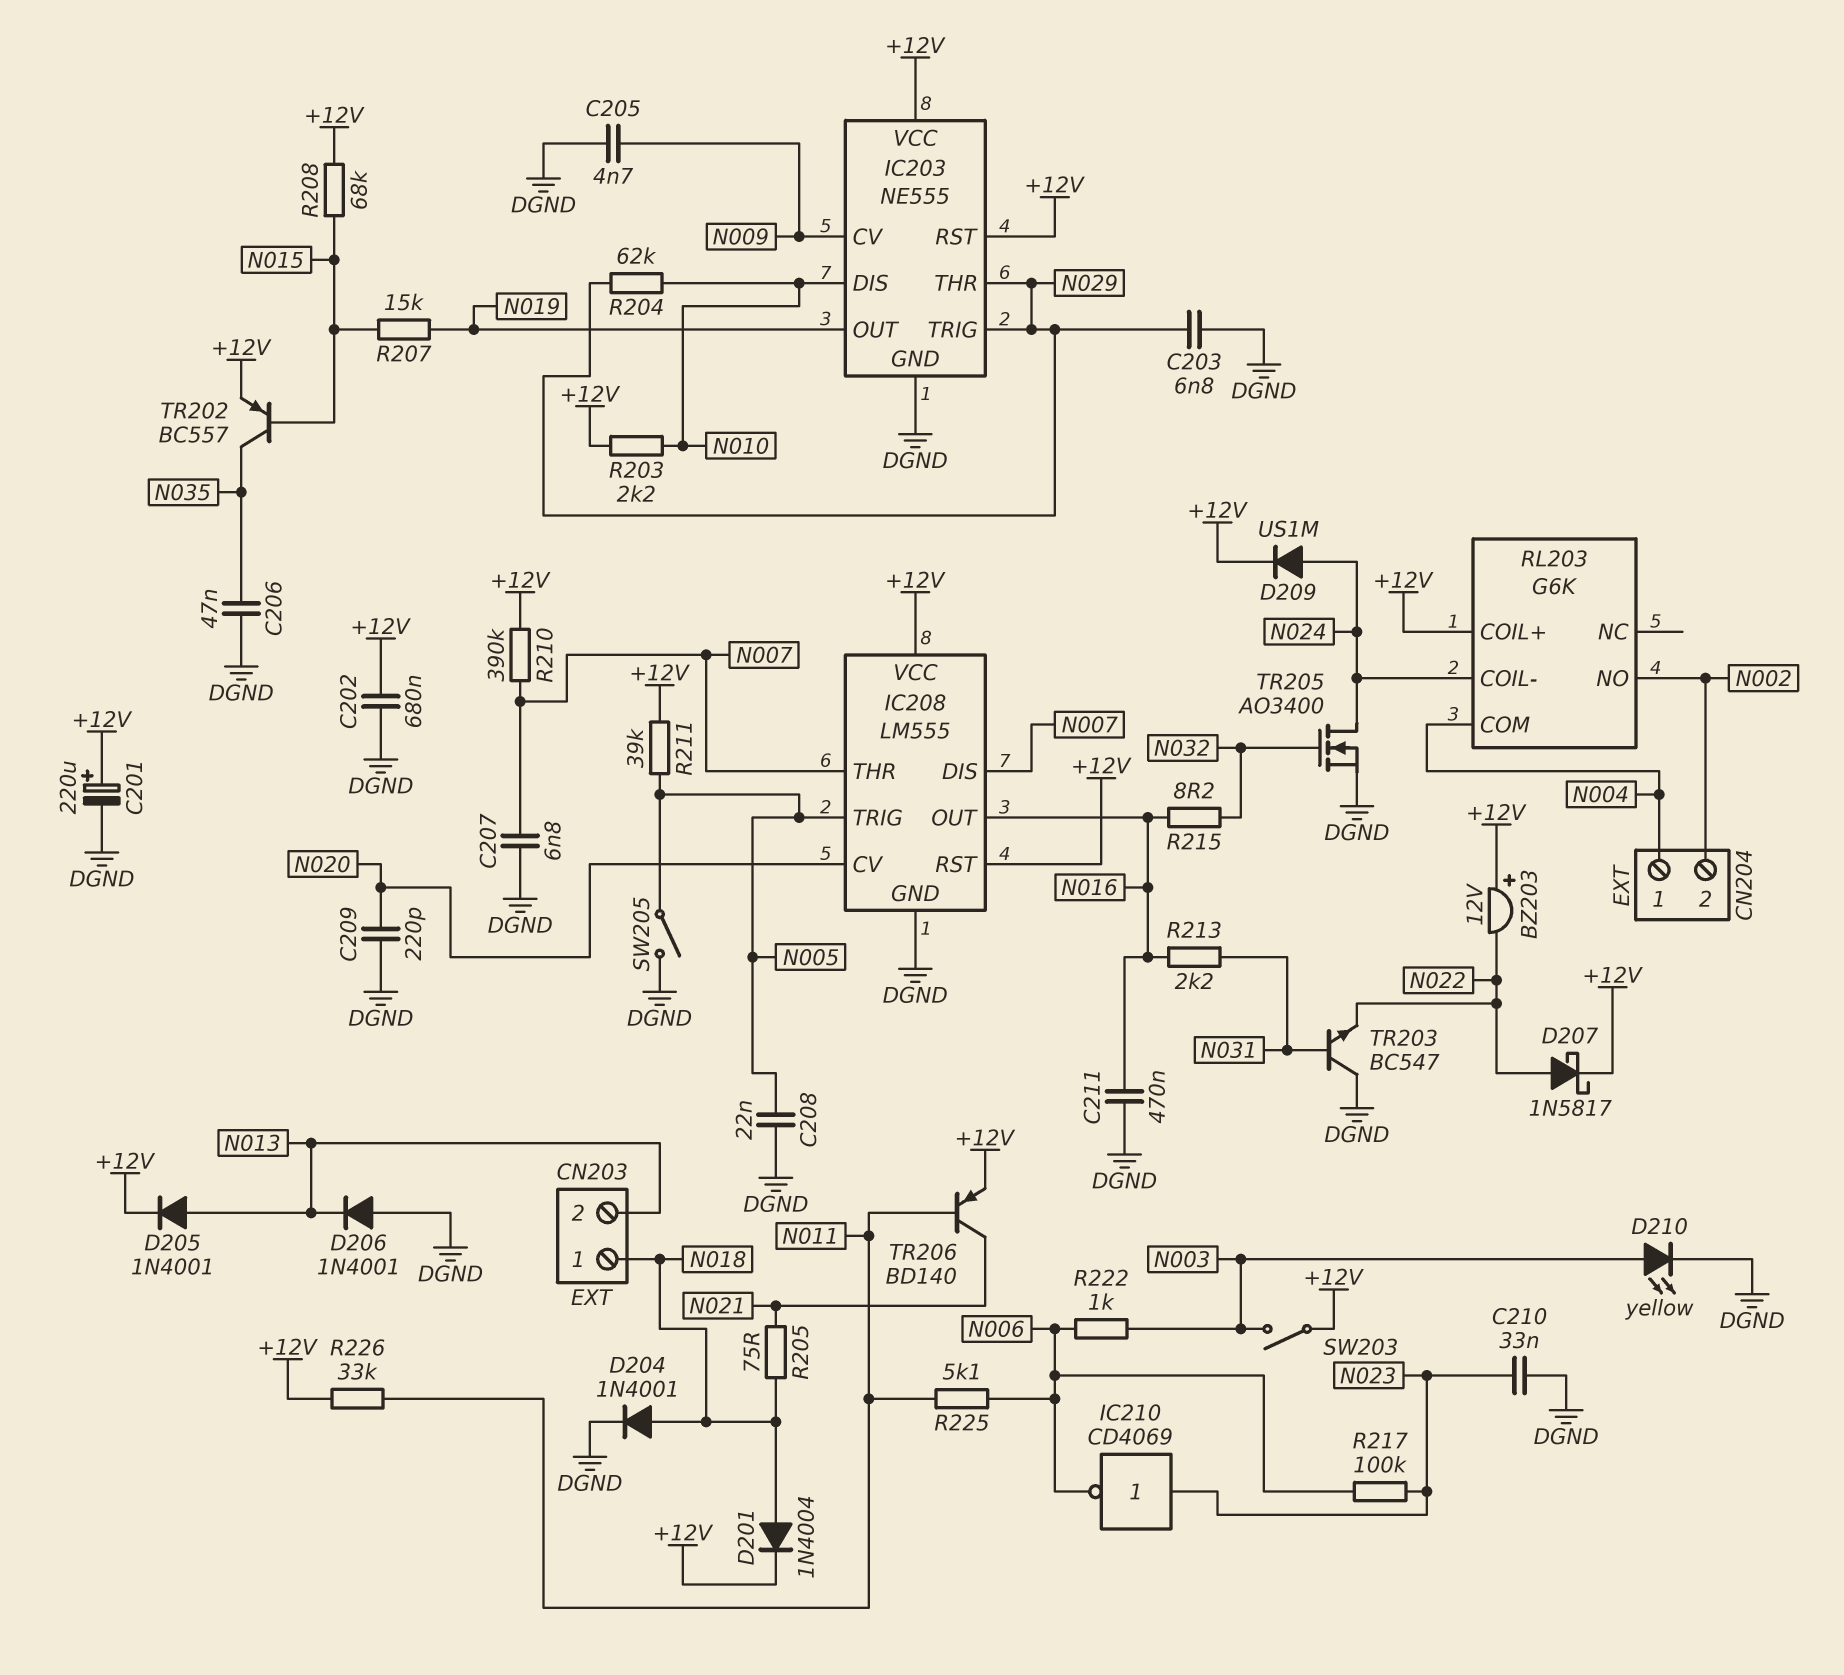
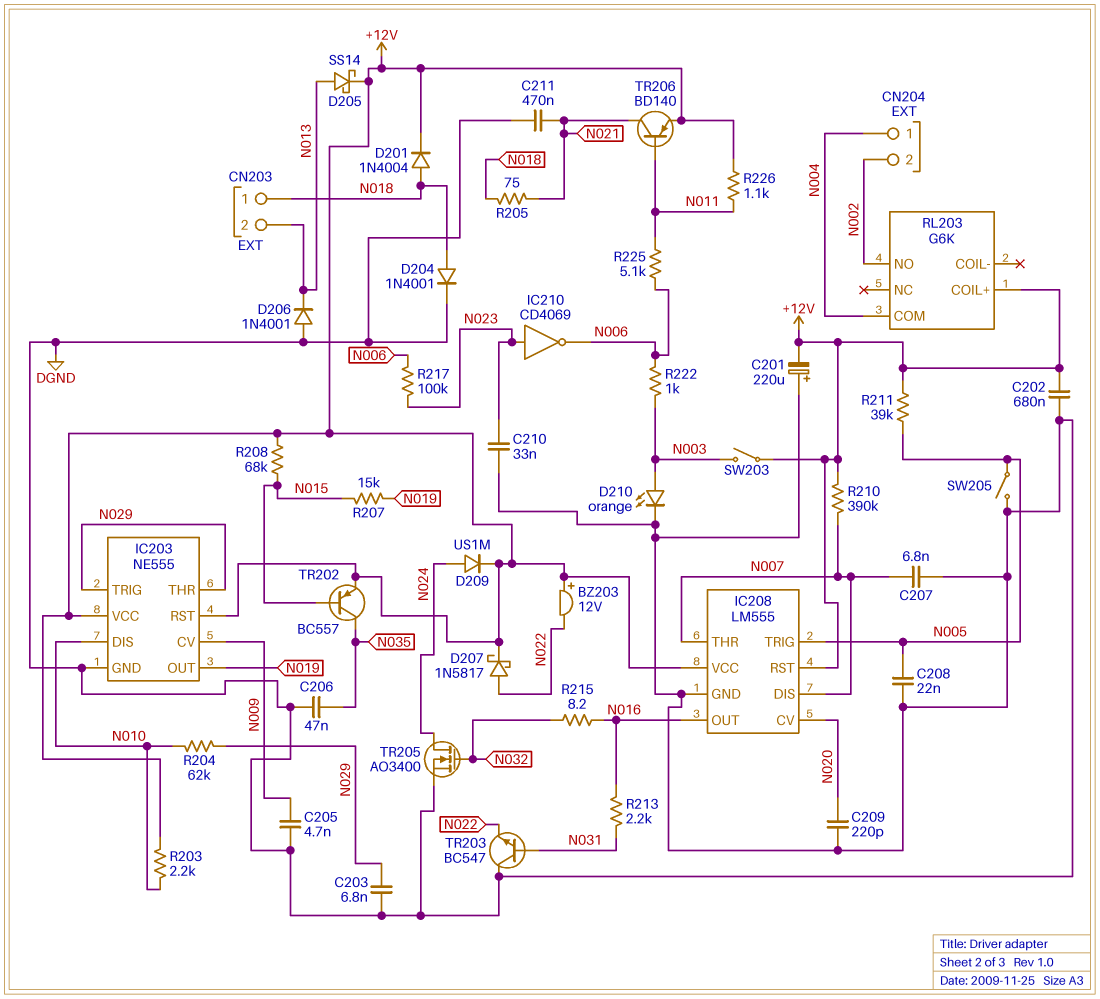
C201: 220uF (plus +12V, minus DGND) -> 220uF (plus DGND, minus +12V)
C211: 470nF (DGND, N016) -> 470nF (DGND, N021)
D205: diode 1N4001 (A N013, K +12V) -> schottky SS14 (A N013, K +12V)
D210: LED yellow (A N003, K DGND) -> LED orange (A N003, K DGND)
R226: 33k (+12V, N011) -> 1.1k (+12V, N011)
RL203 pin COIL-: N024 -> none

